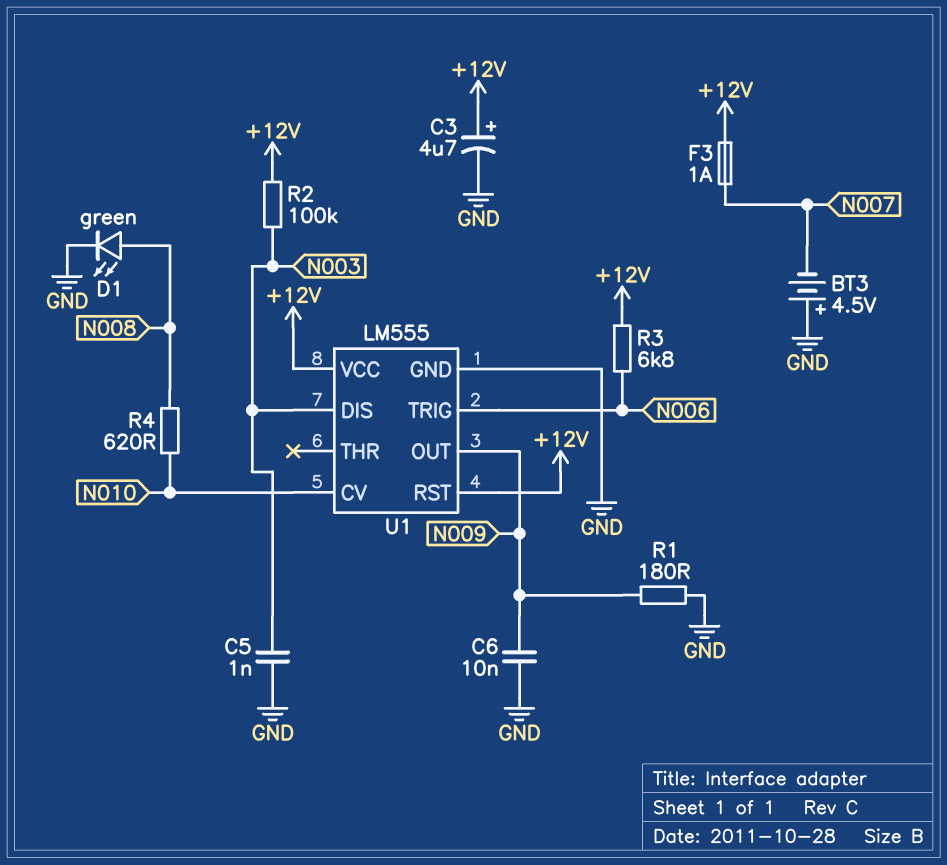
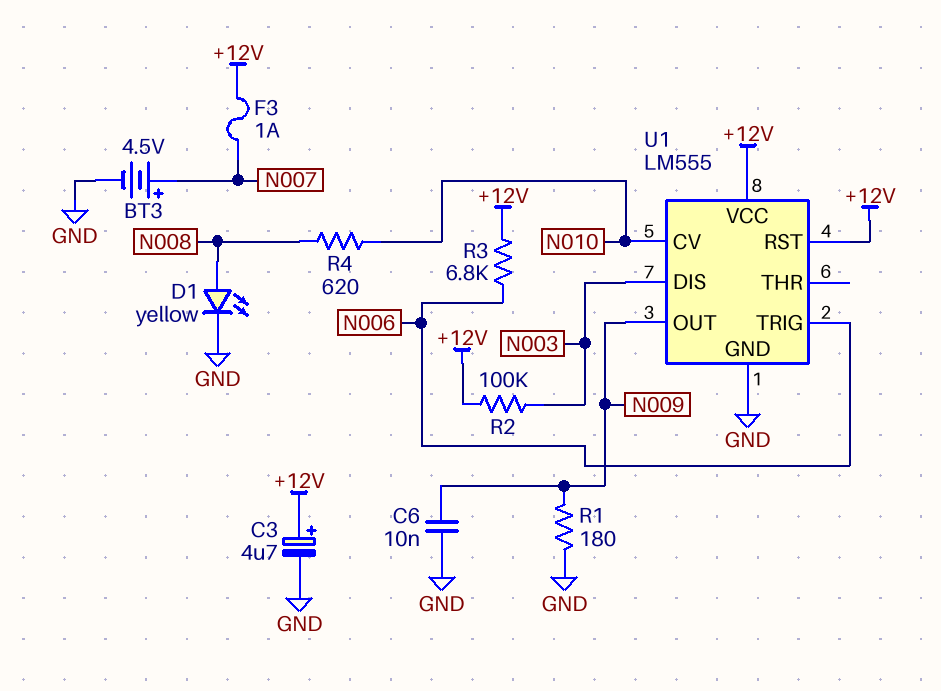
BT3: 4.5V (plus GND, minus N007) -> 4.5V (plus N007, minus GND)
C5: 1nF (GND, N003) -> none
D1: LED green (A N008, K GND) -> LED yellow (A N008, K GND)

